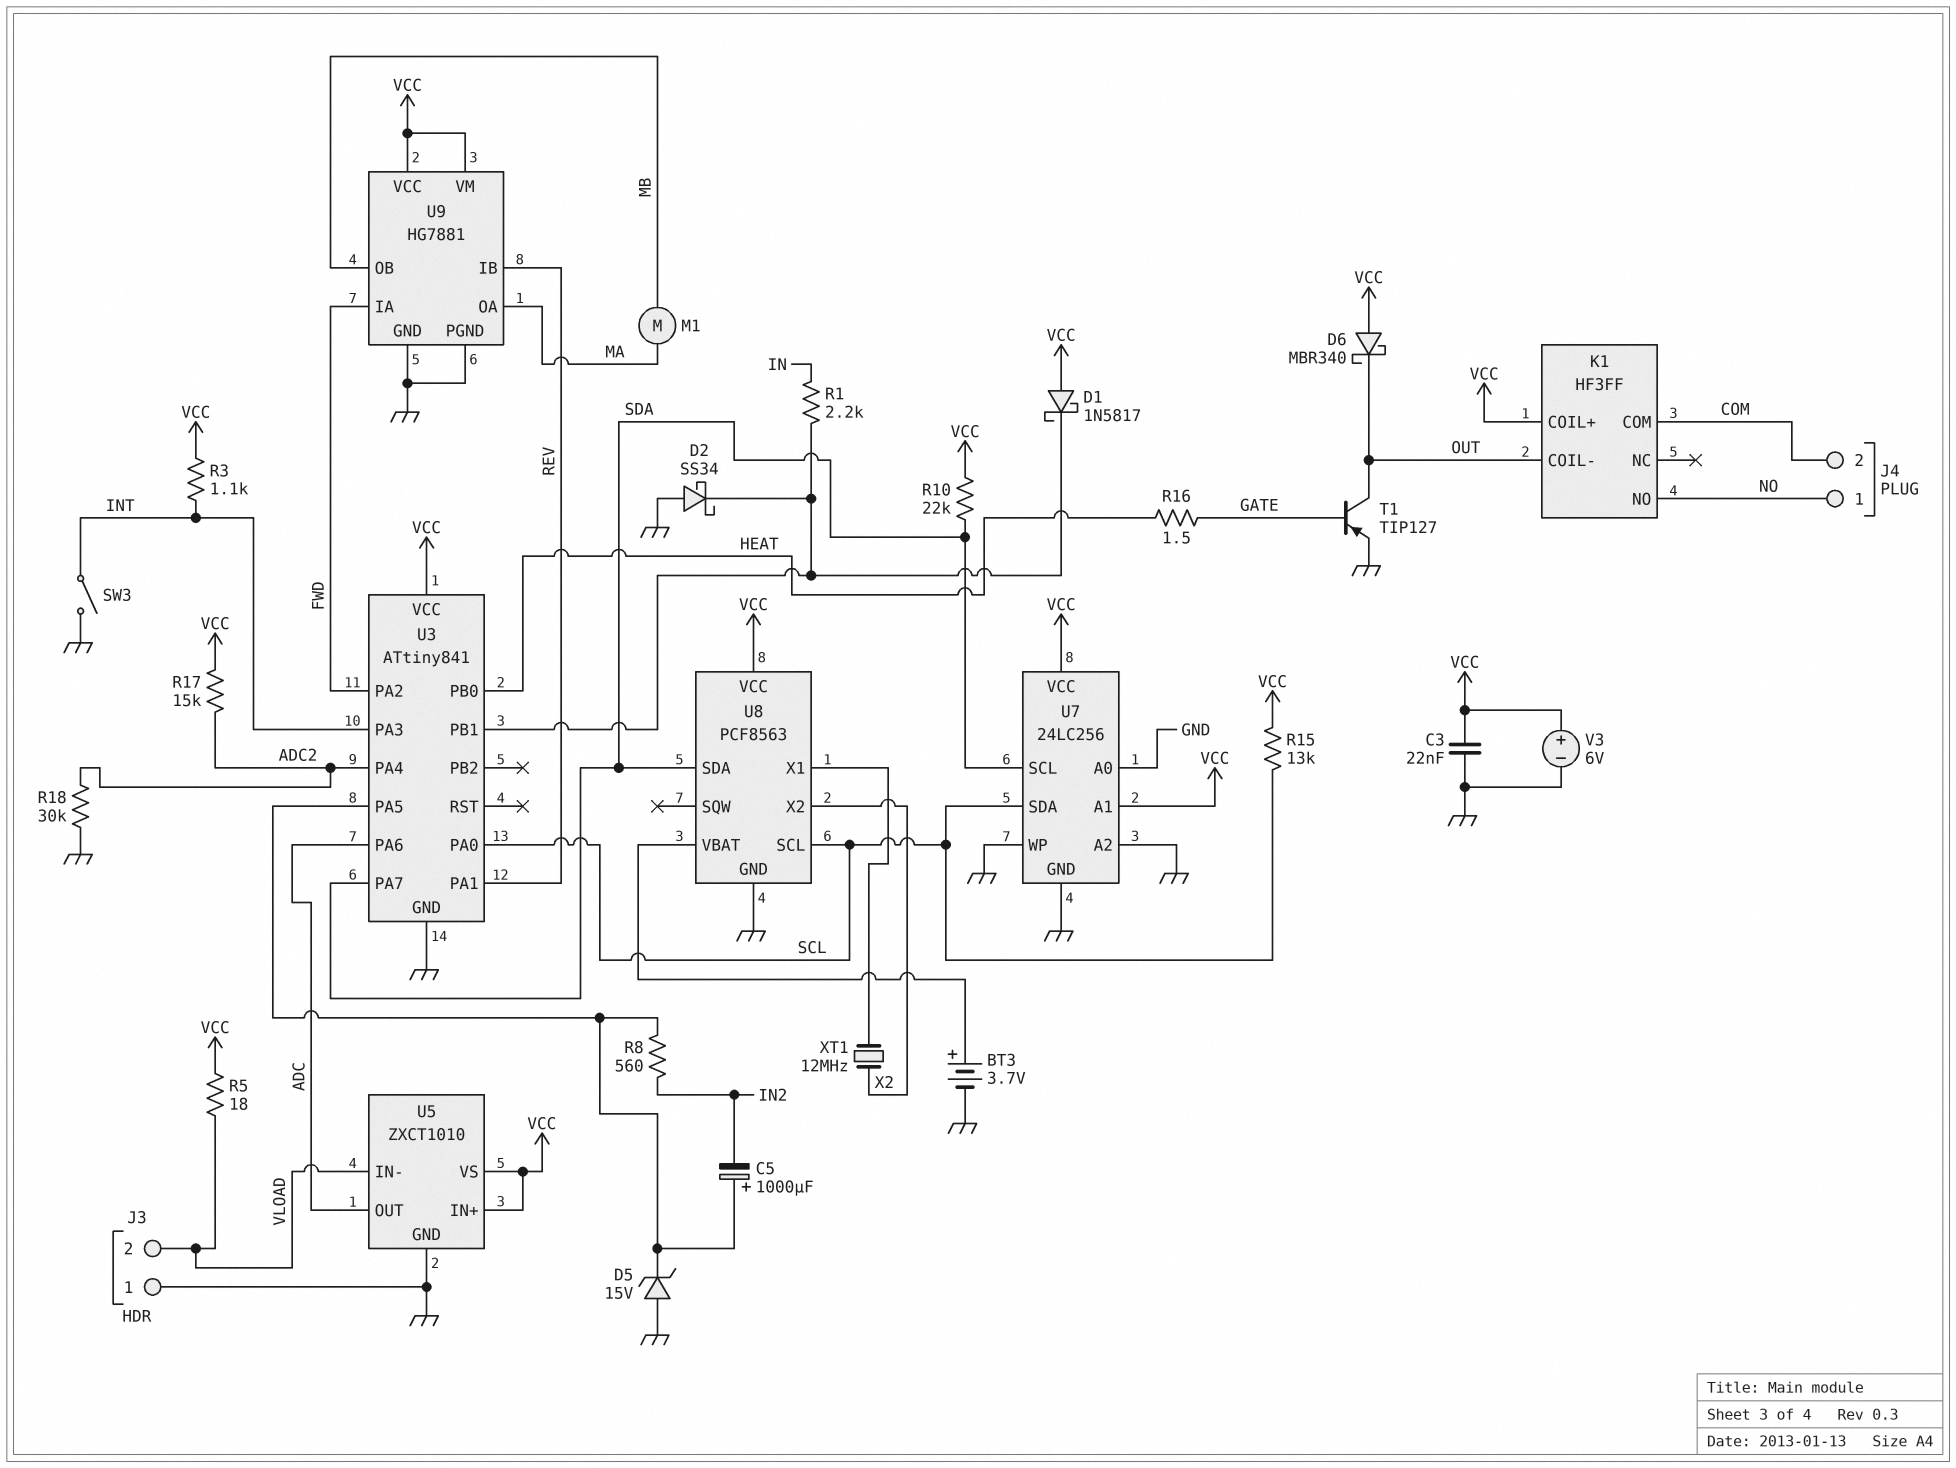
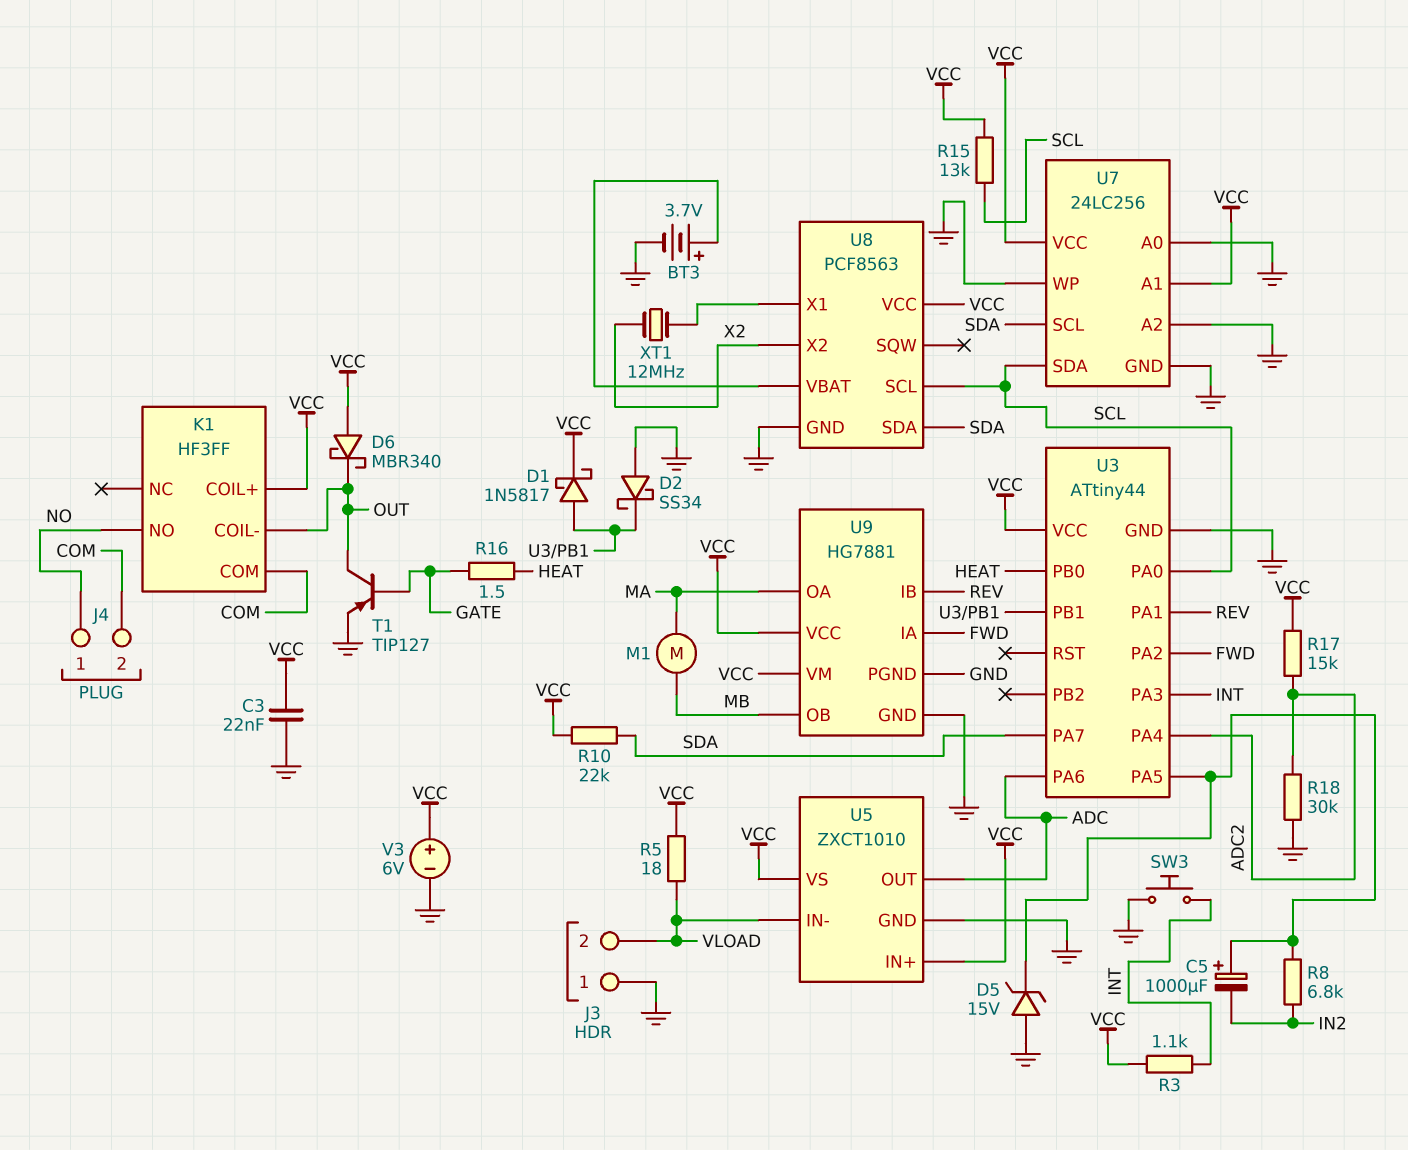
D1: schottky 1N5817 (A VCC, K U3/PB1) -> schottky 1N5817 (A U3/PB1, K VCC)
R1: 2.2k (IN, U3/PB1) -> none
R8: 560 (IN2, U3/PA5) -> 6.8k (IN2, U3/PA5)
SW3: switch (GND, INT) -> button (GND, INT)
U3: ATtiny841 -> ATtiny44

